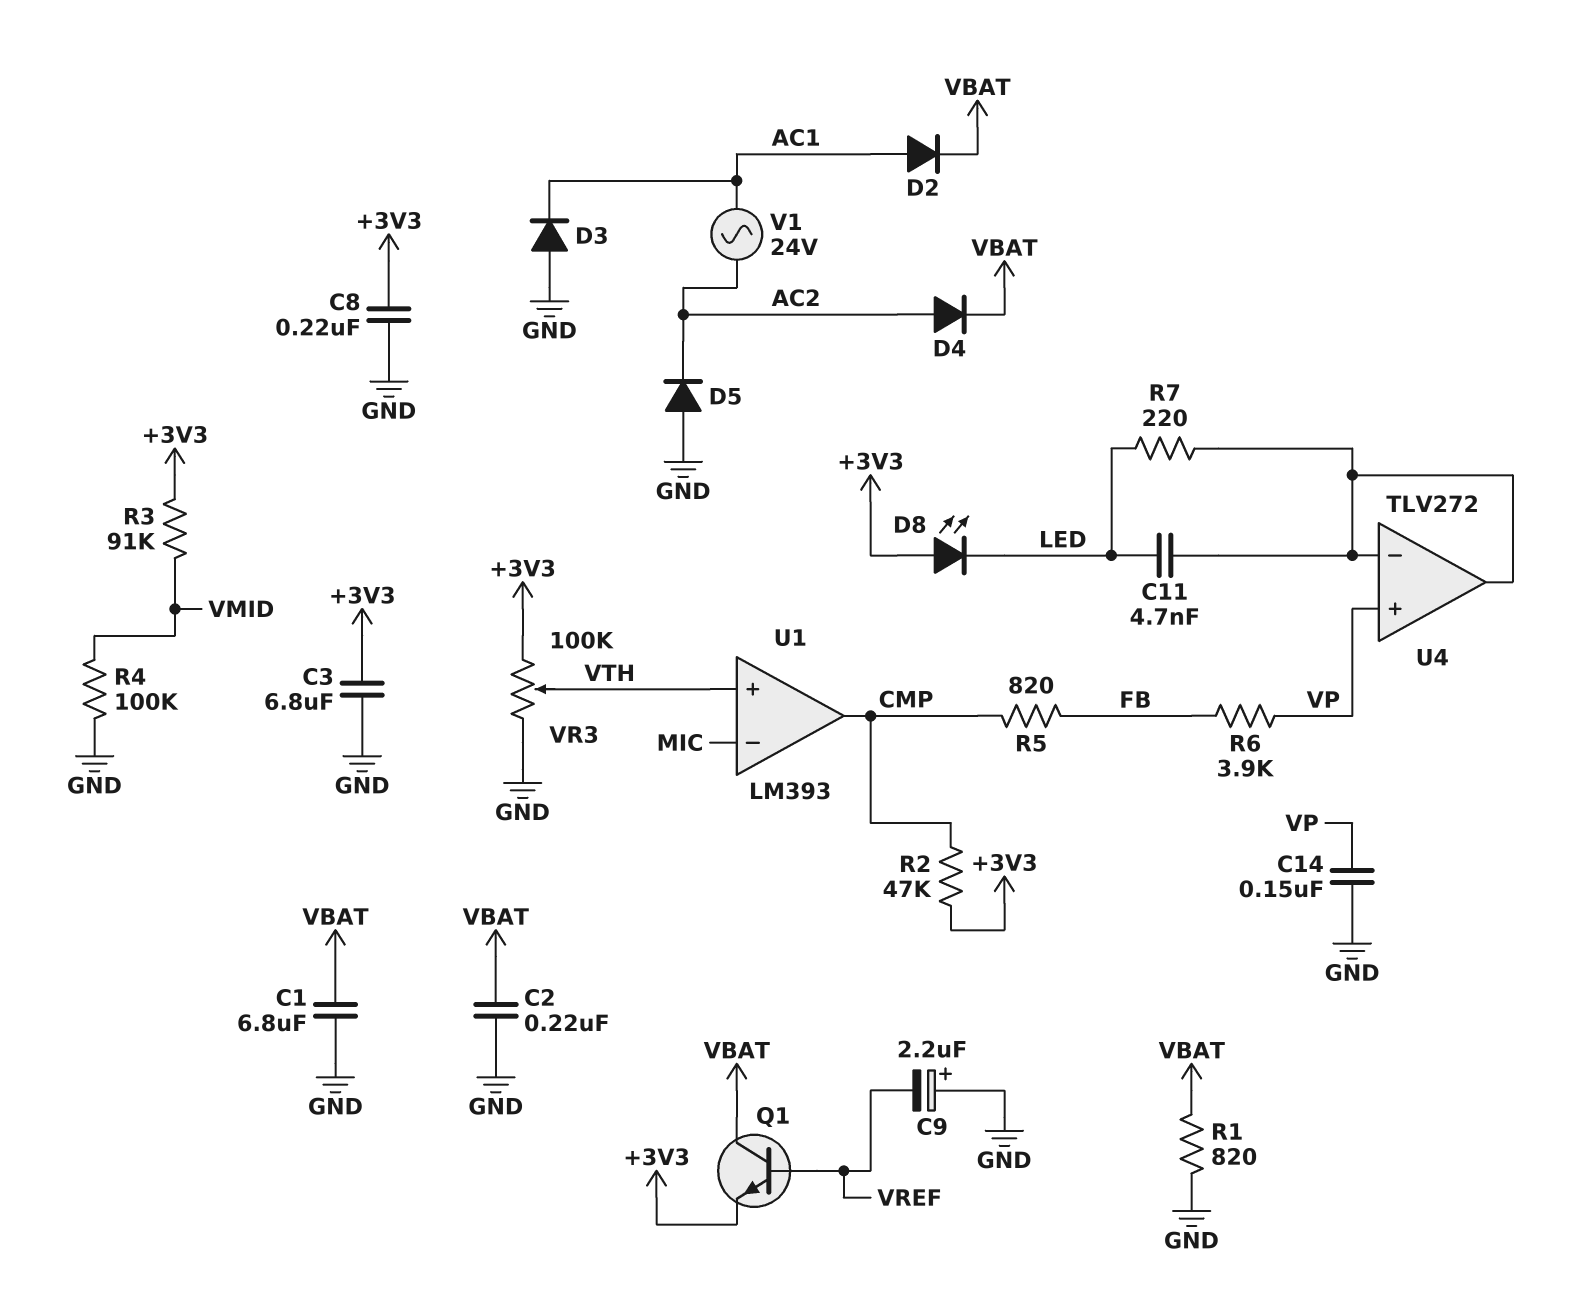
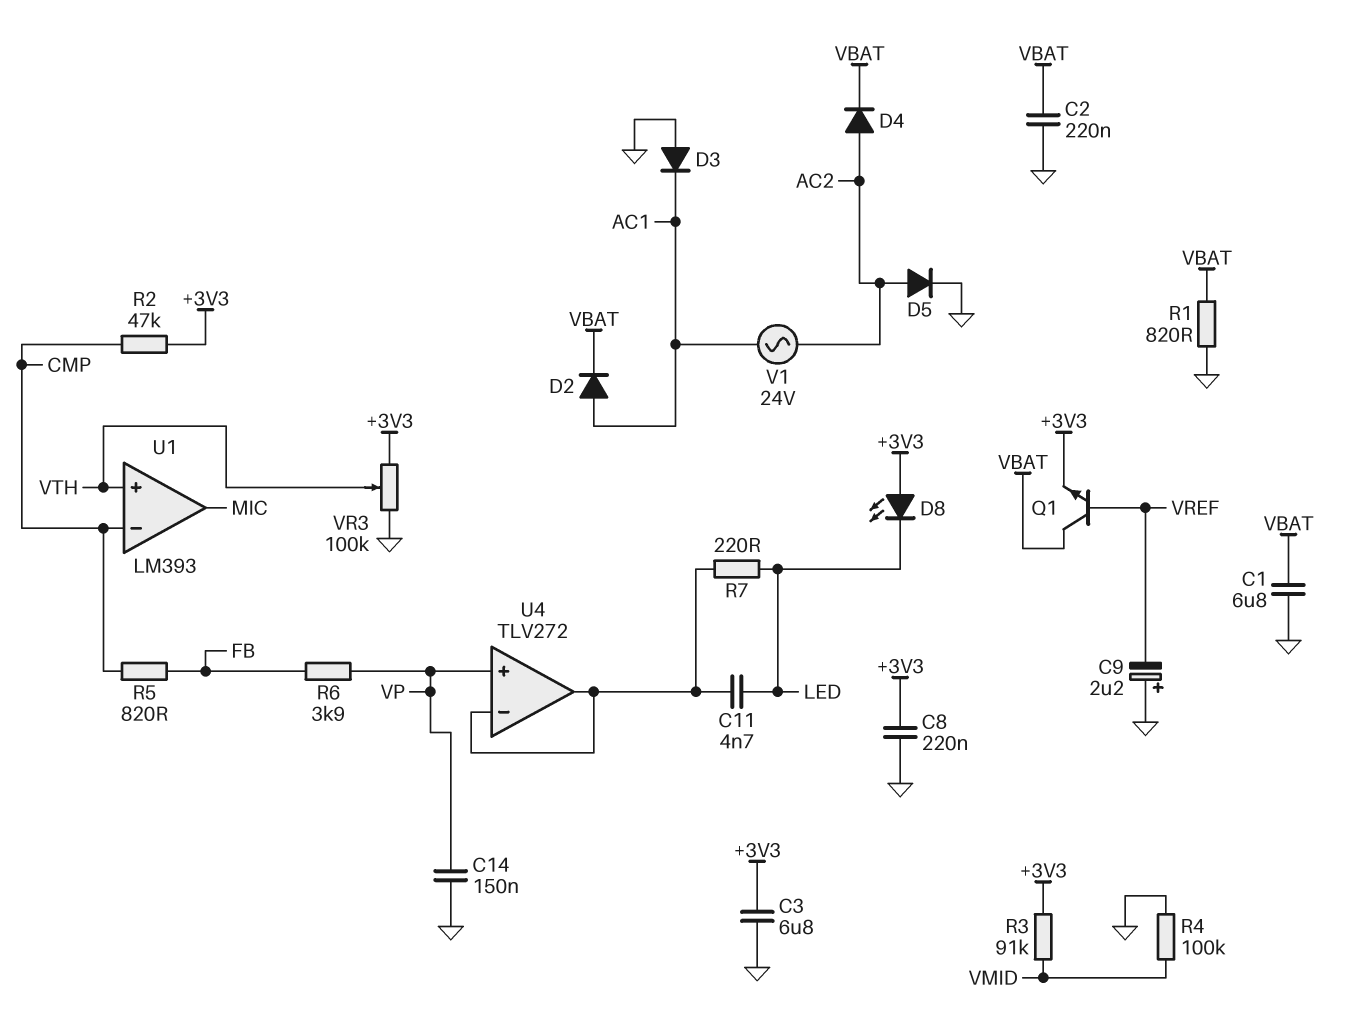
D5: diode (A GND, K AC2) -> diode (A AC2, K GND)
U1 pin in-: MIC -> CMP
U1 pin out: CMP -> MIC

